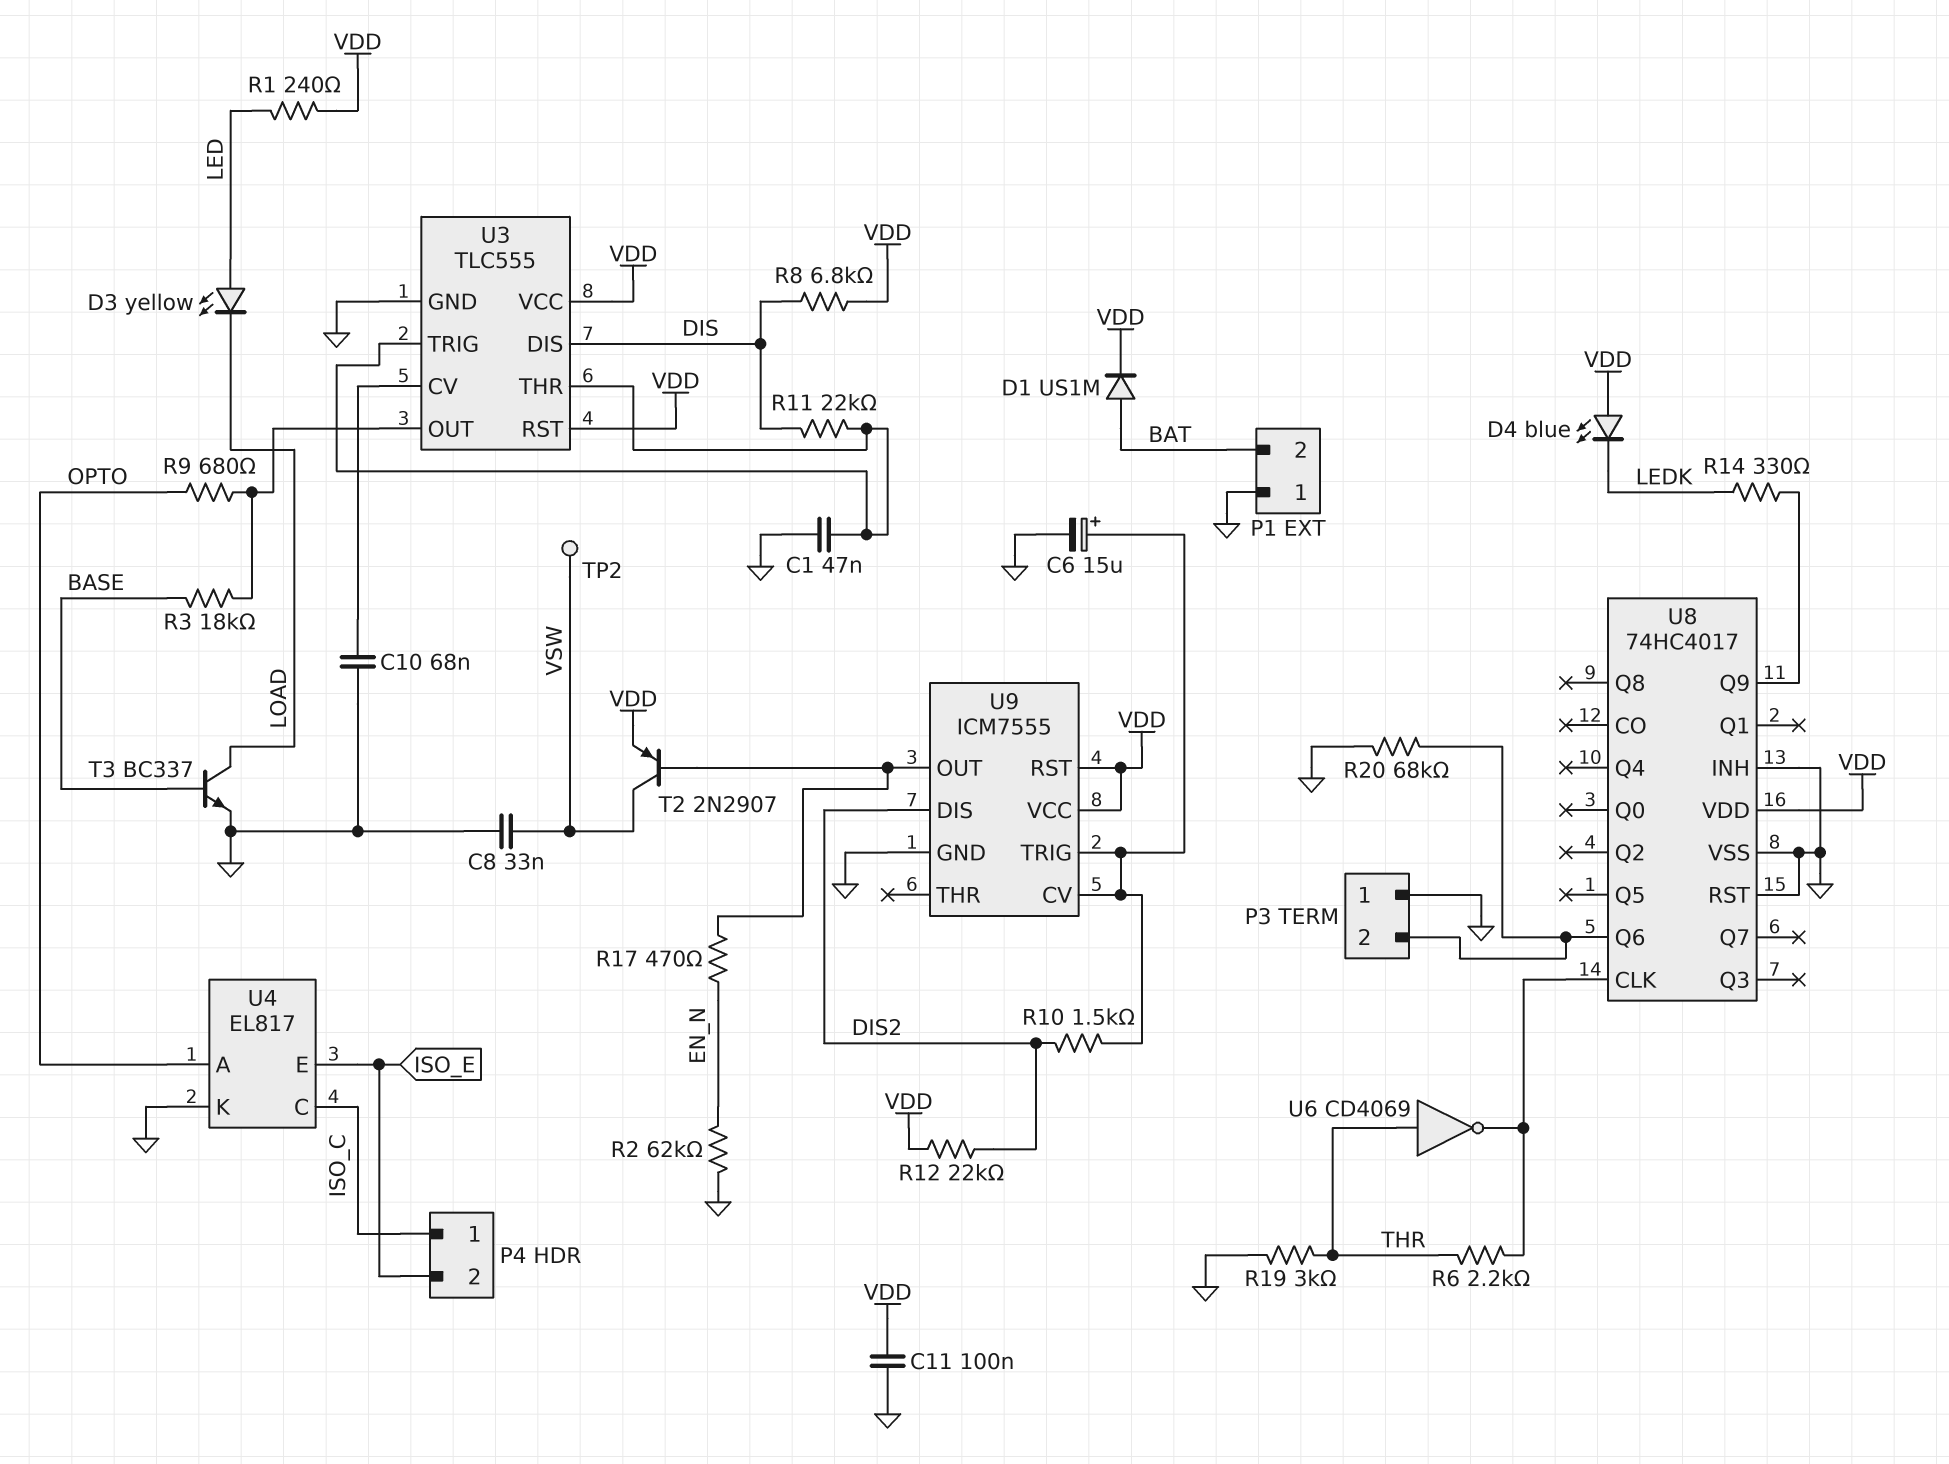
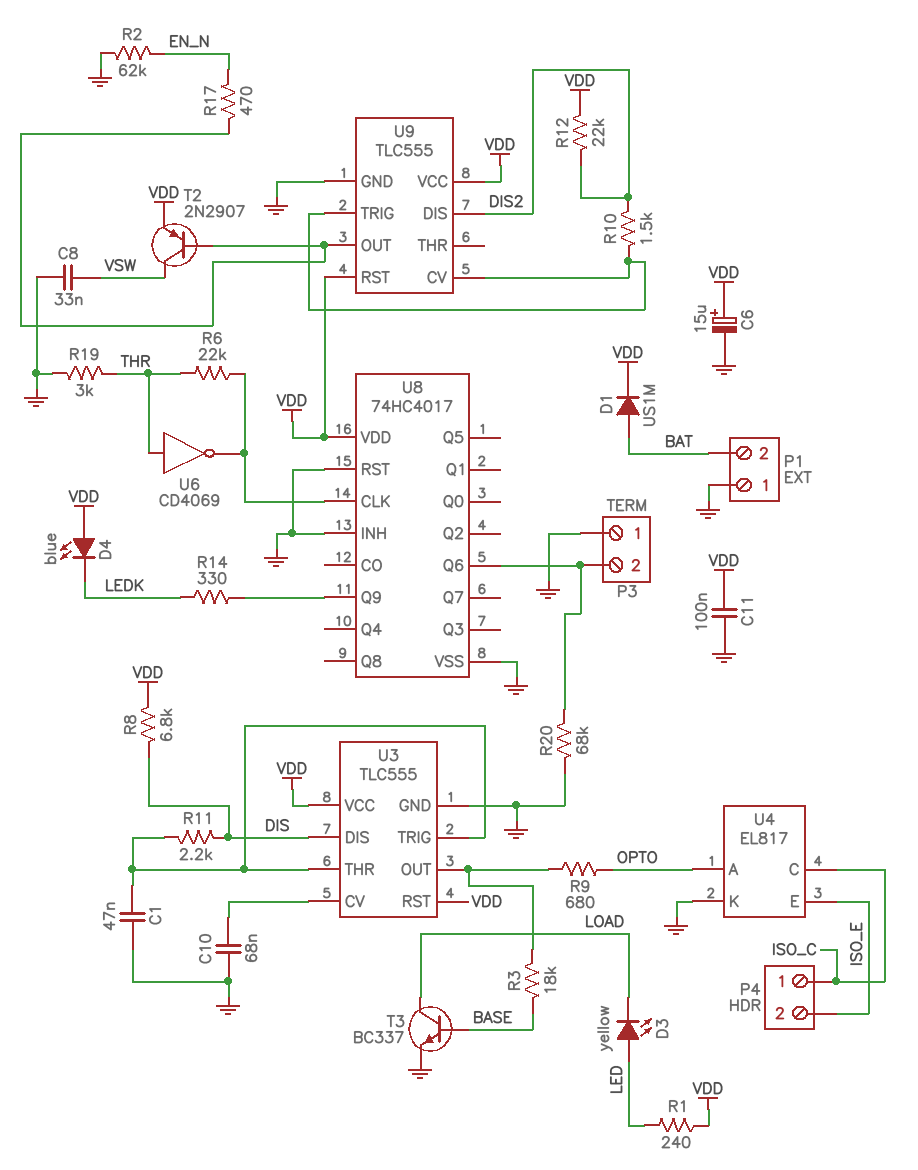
C6: 15uF (plus U9/CV, minus GND) -> 15uF (plus VDD, minus GND)
R6: 2.2k (THR, U8/CLK) -> 22k (THR, U8/CLK)
R11: 22k (DIS, U3/THR) -> 2.2k (DIS, U3/THR)
TP2: test point (VSW) -> none
U9: ICM7555 -> TLC555

